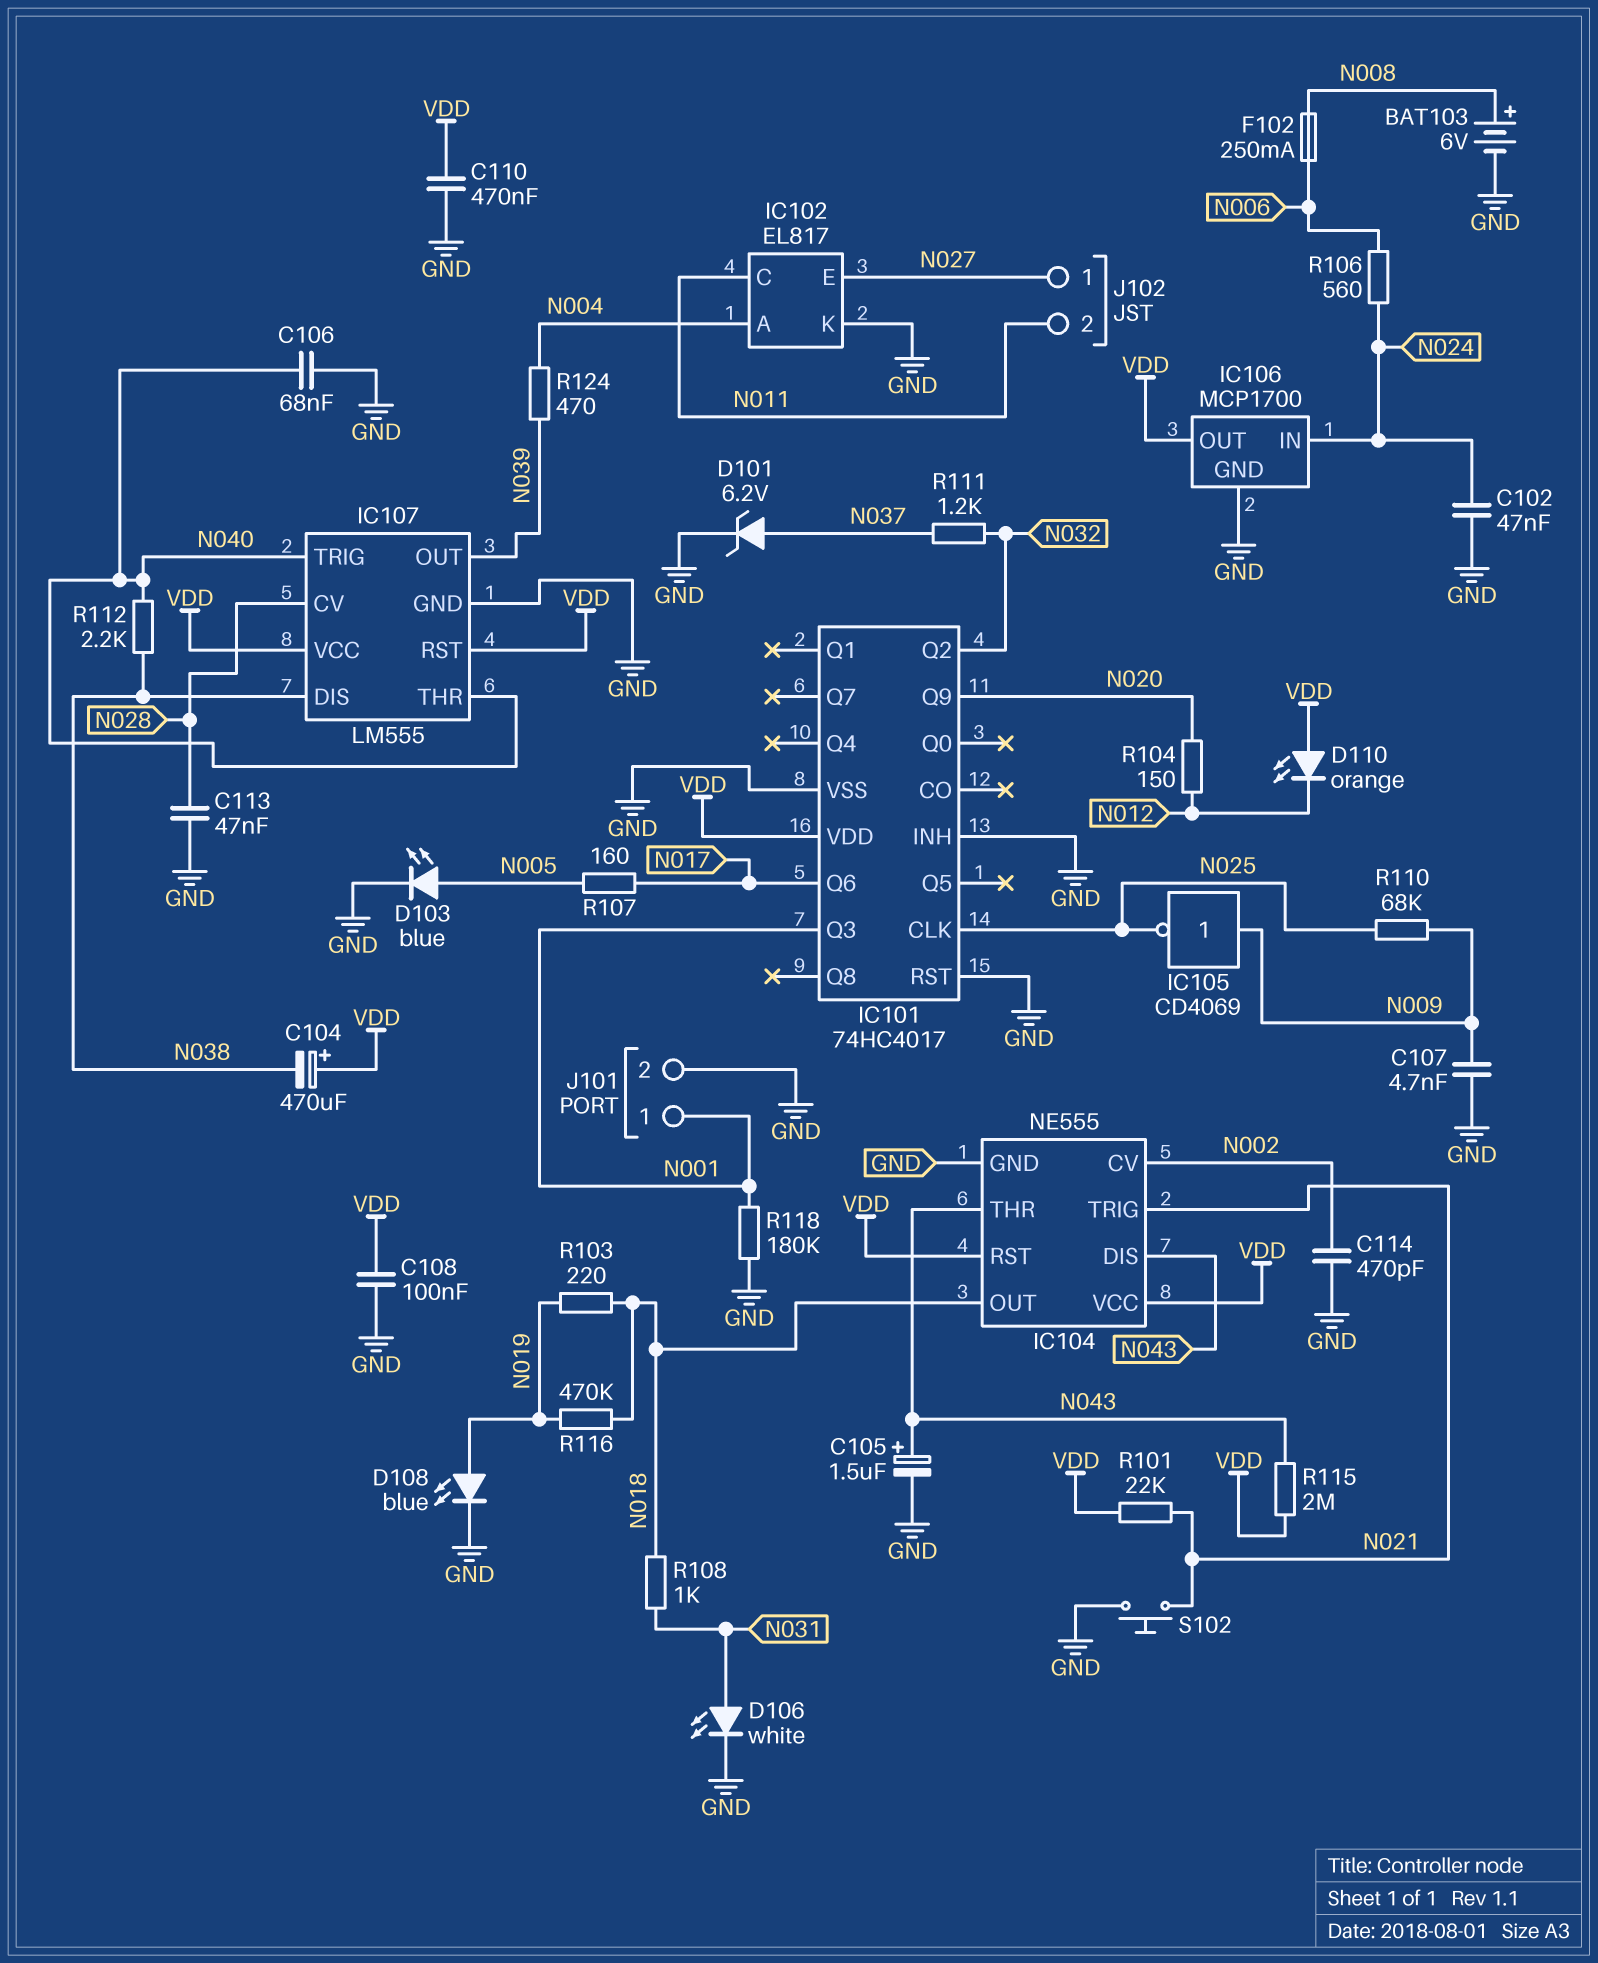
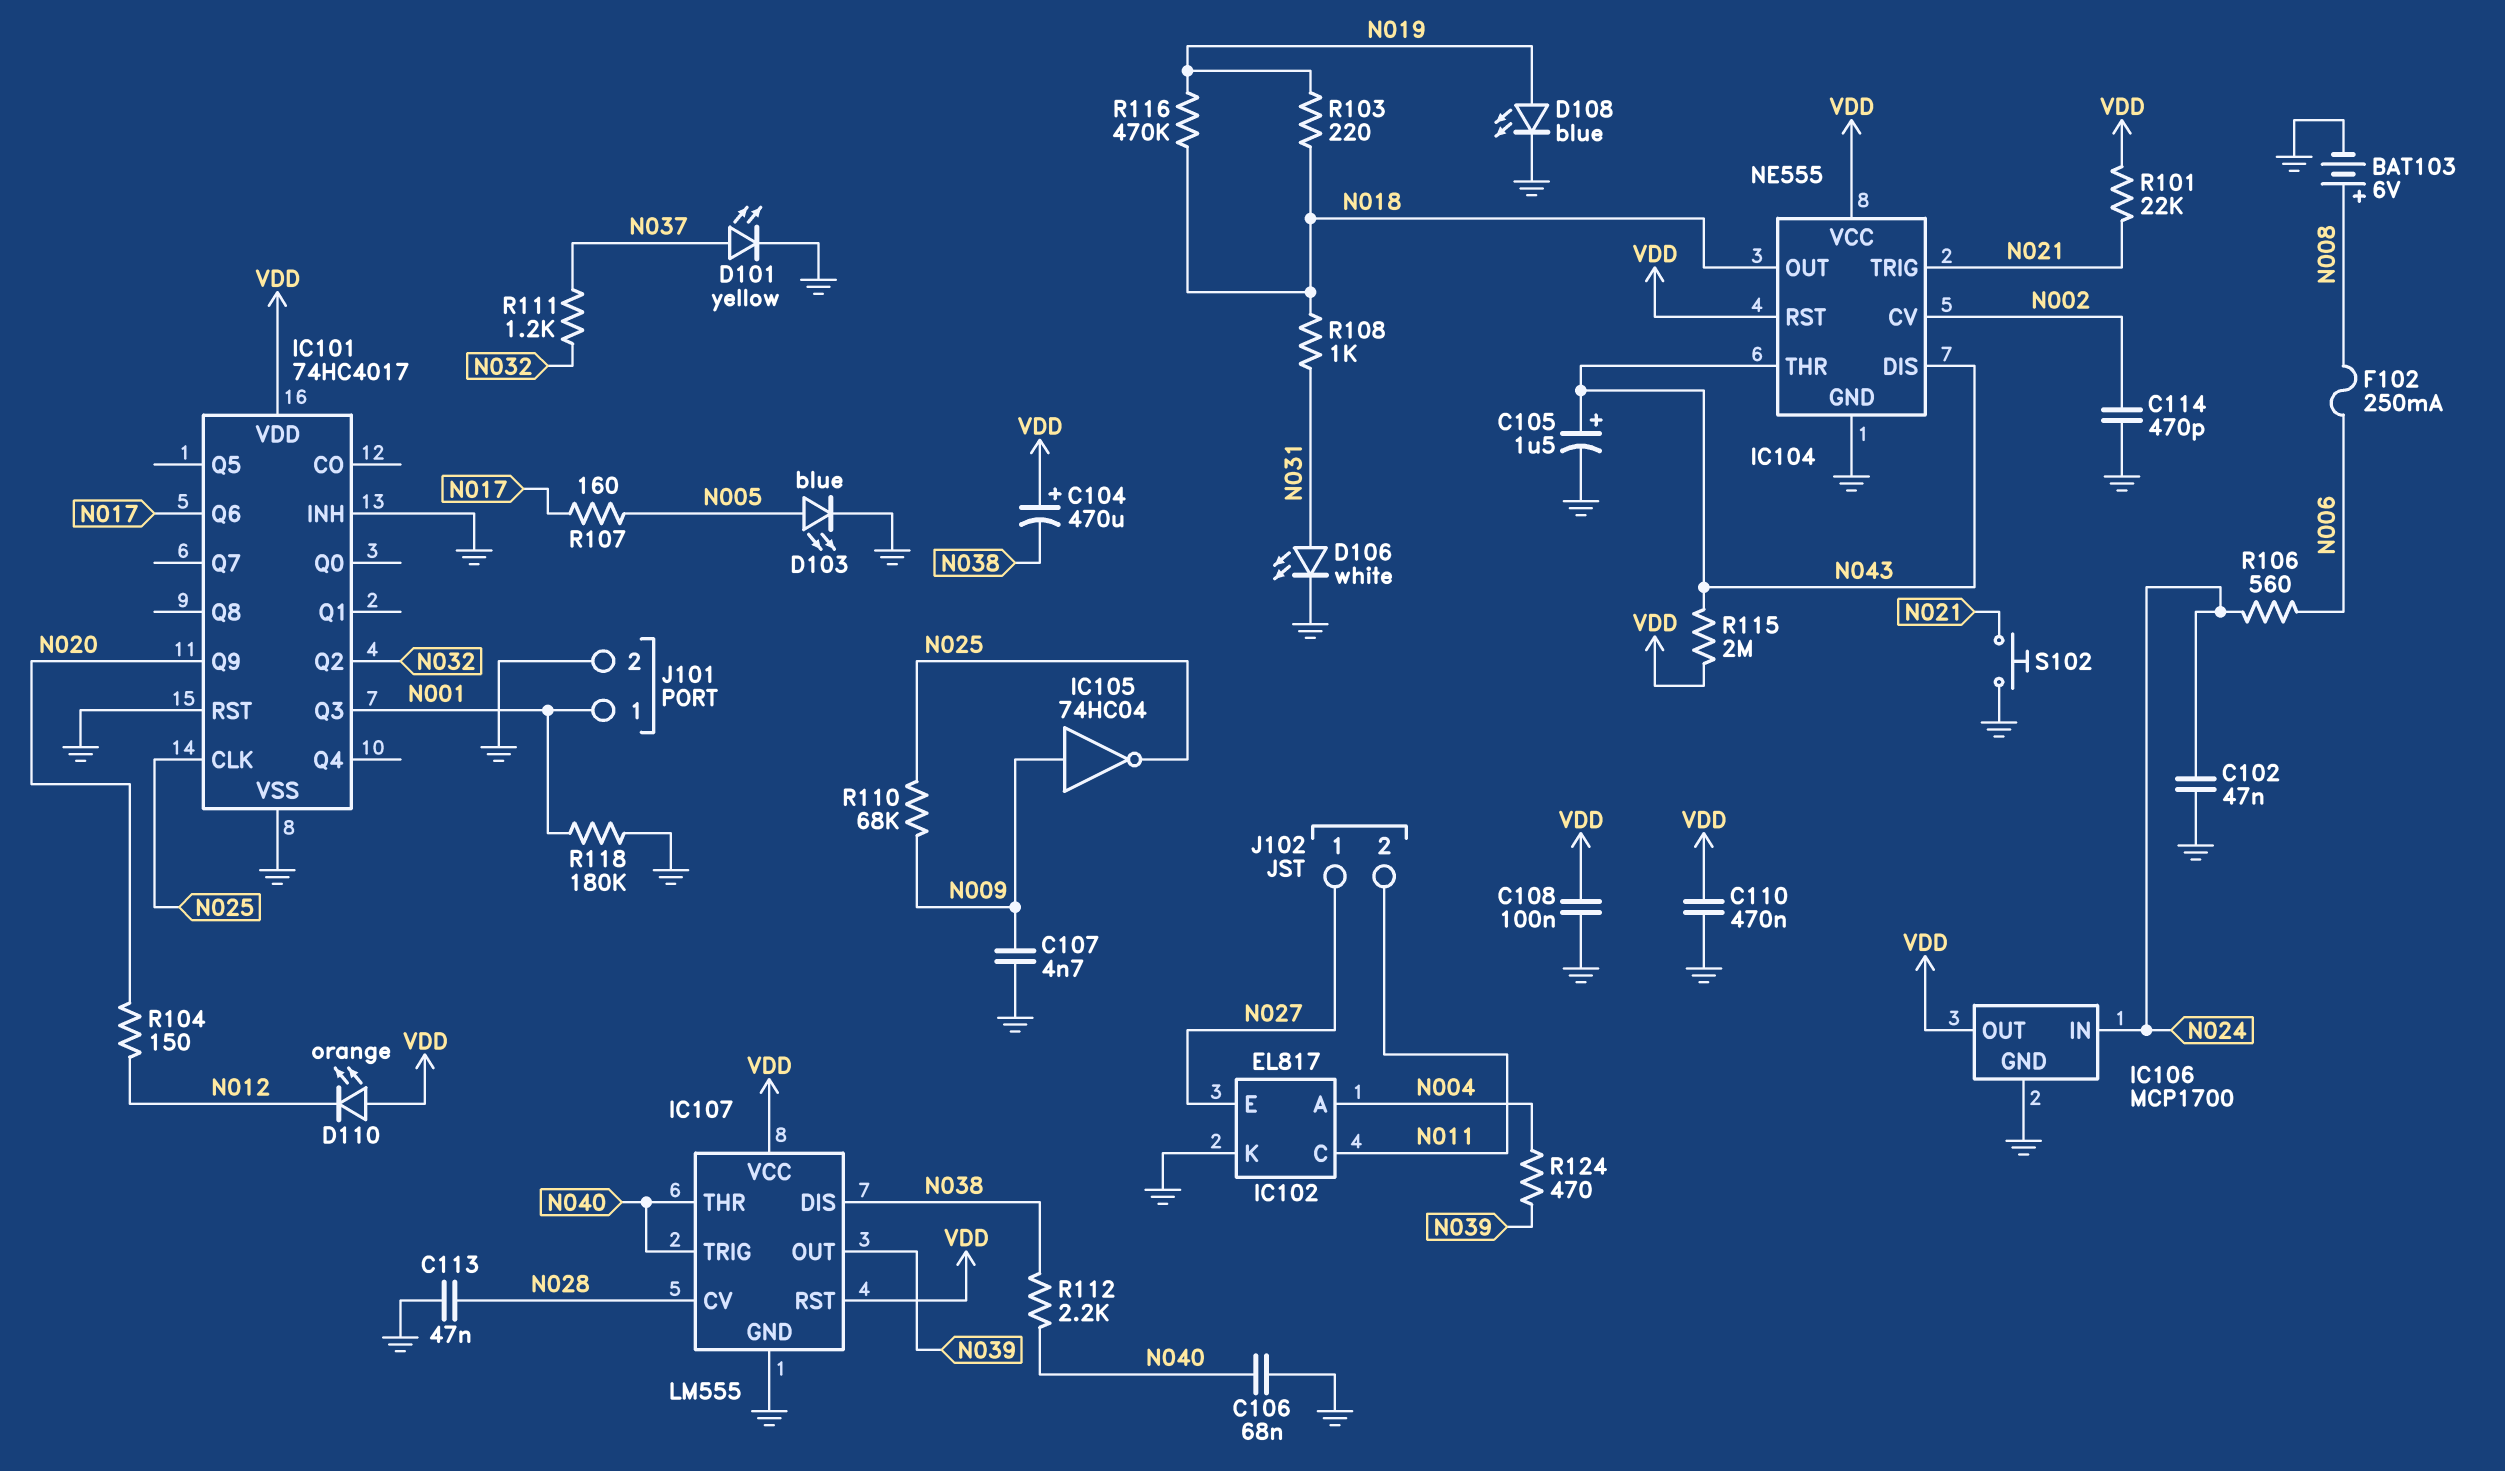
D101: zener 6.2V (A N037, K GND) -> LED yellow (A N037, K GND)
IC105: NOT CD4069 (in N009, out N025) -> NOT 74HC04 (in N009, out N025)

